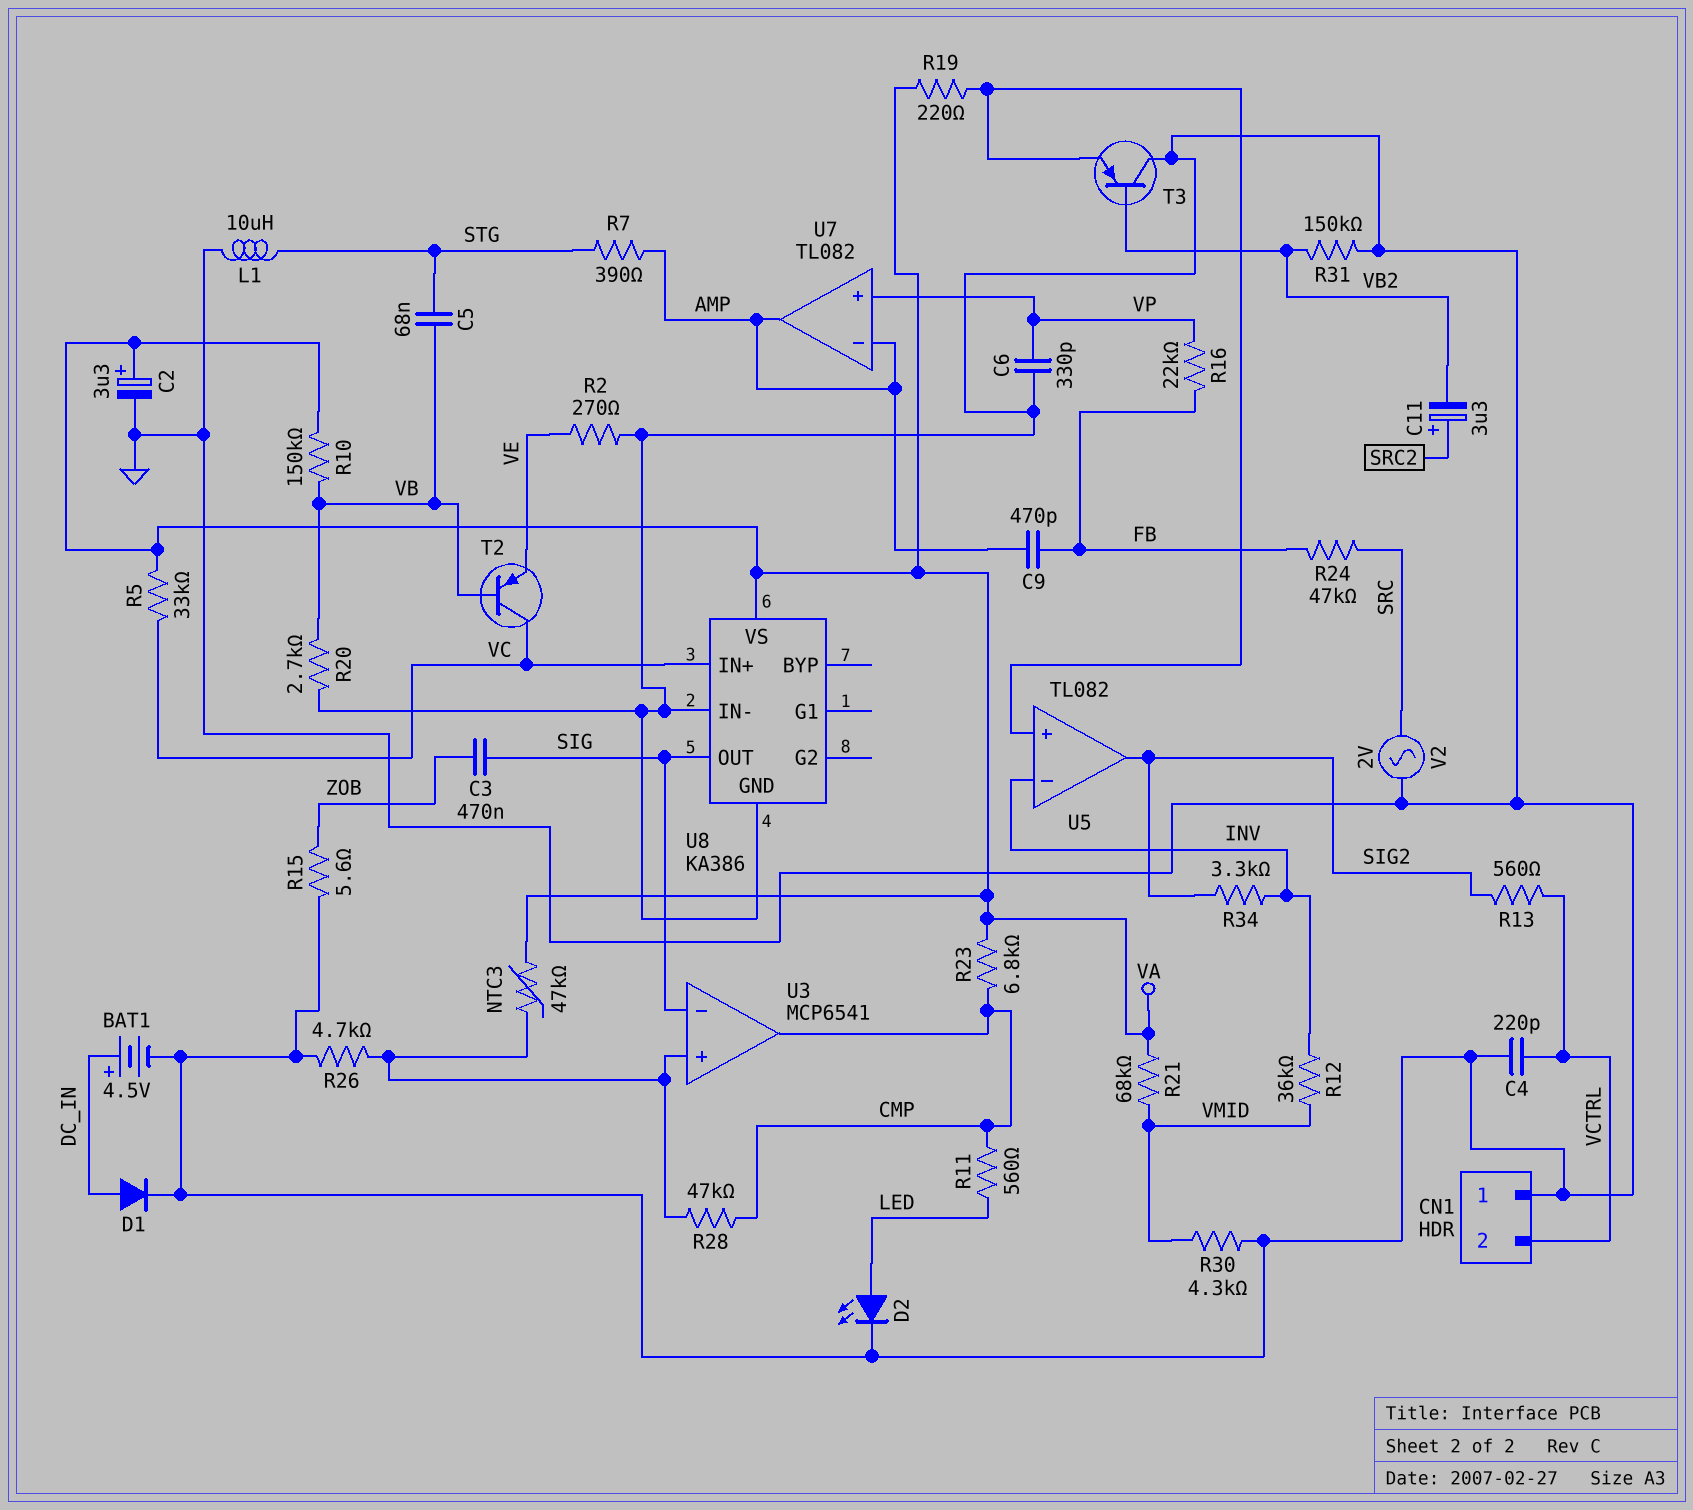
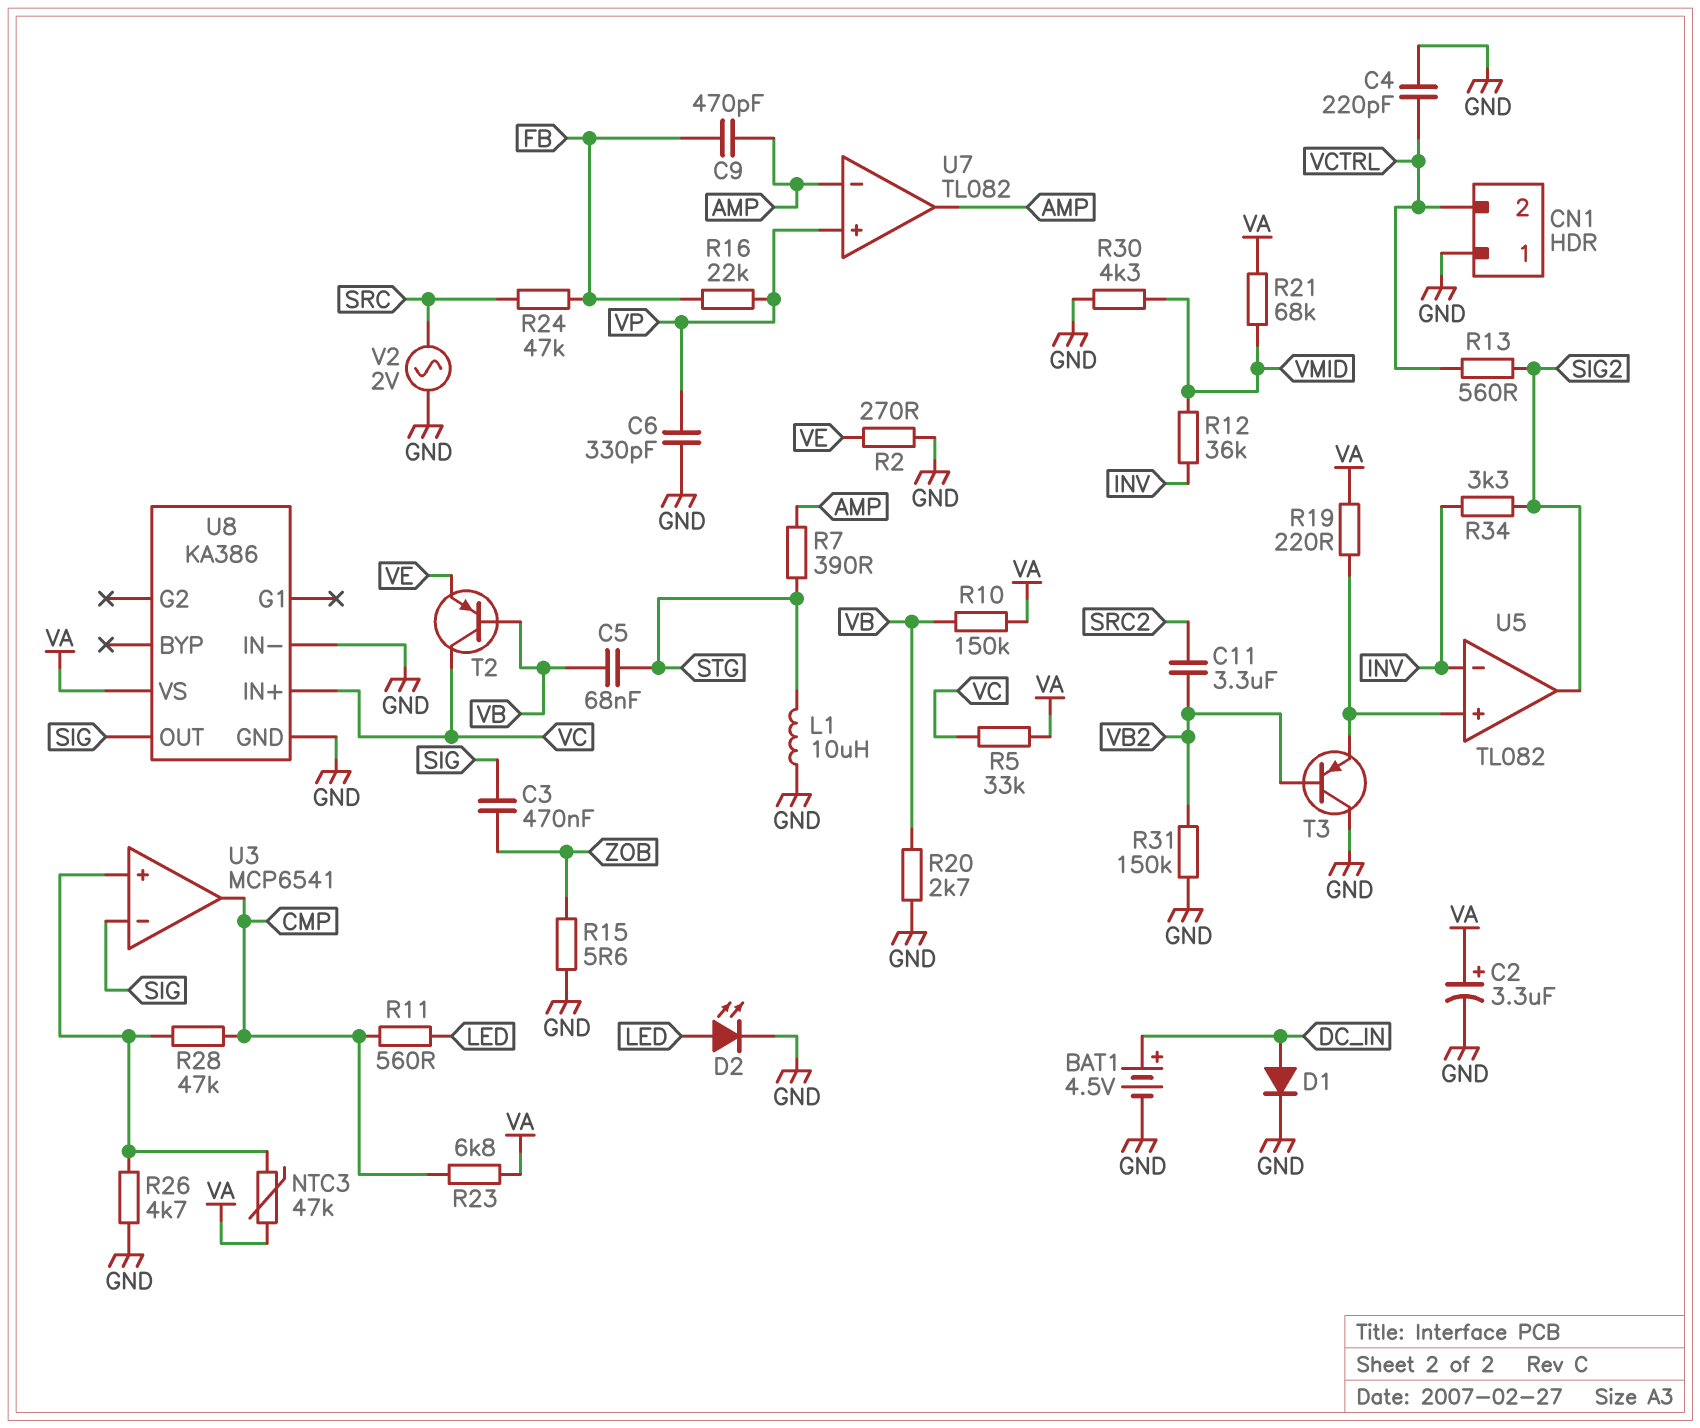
C11: 3.3uF (plus SRC2, minus VB2) -> 3.3uF (SRC2, VB2)

